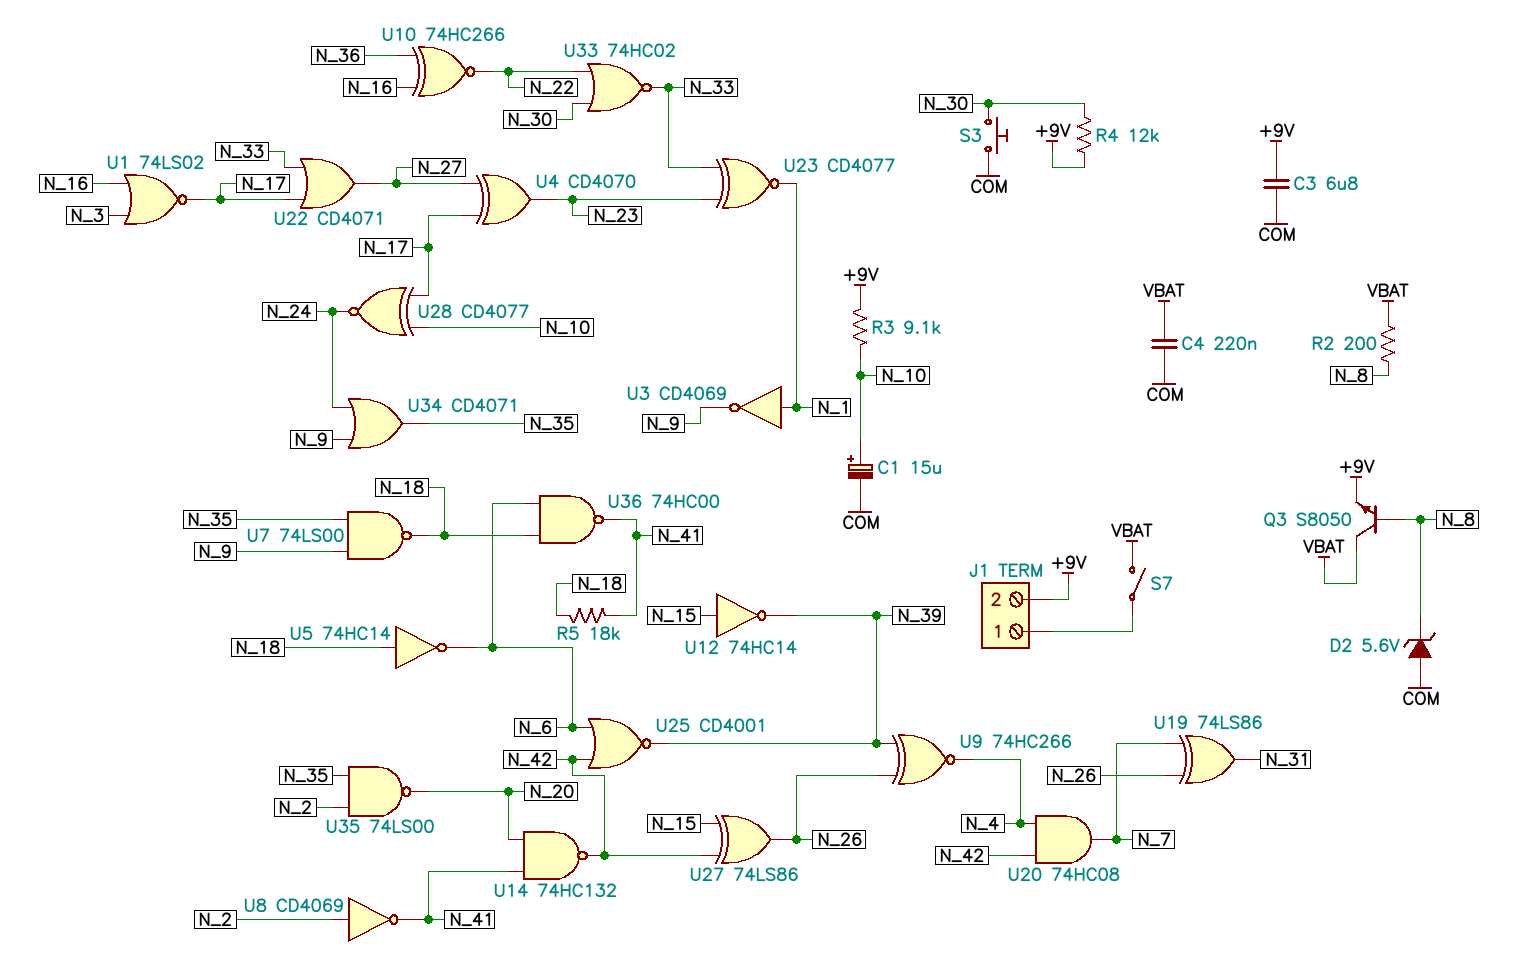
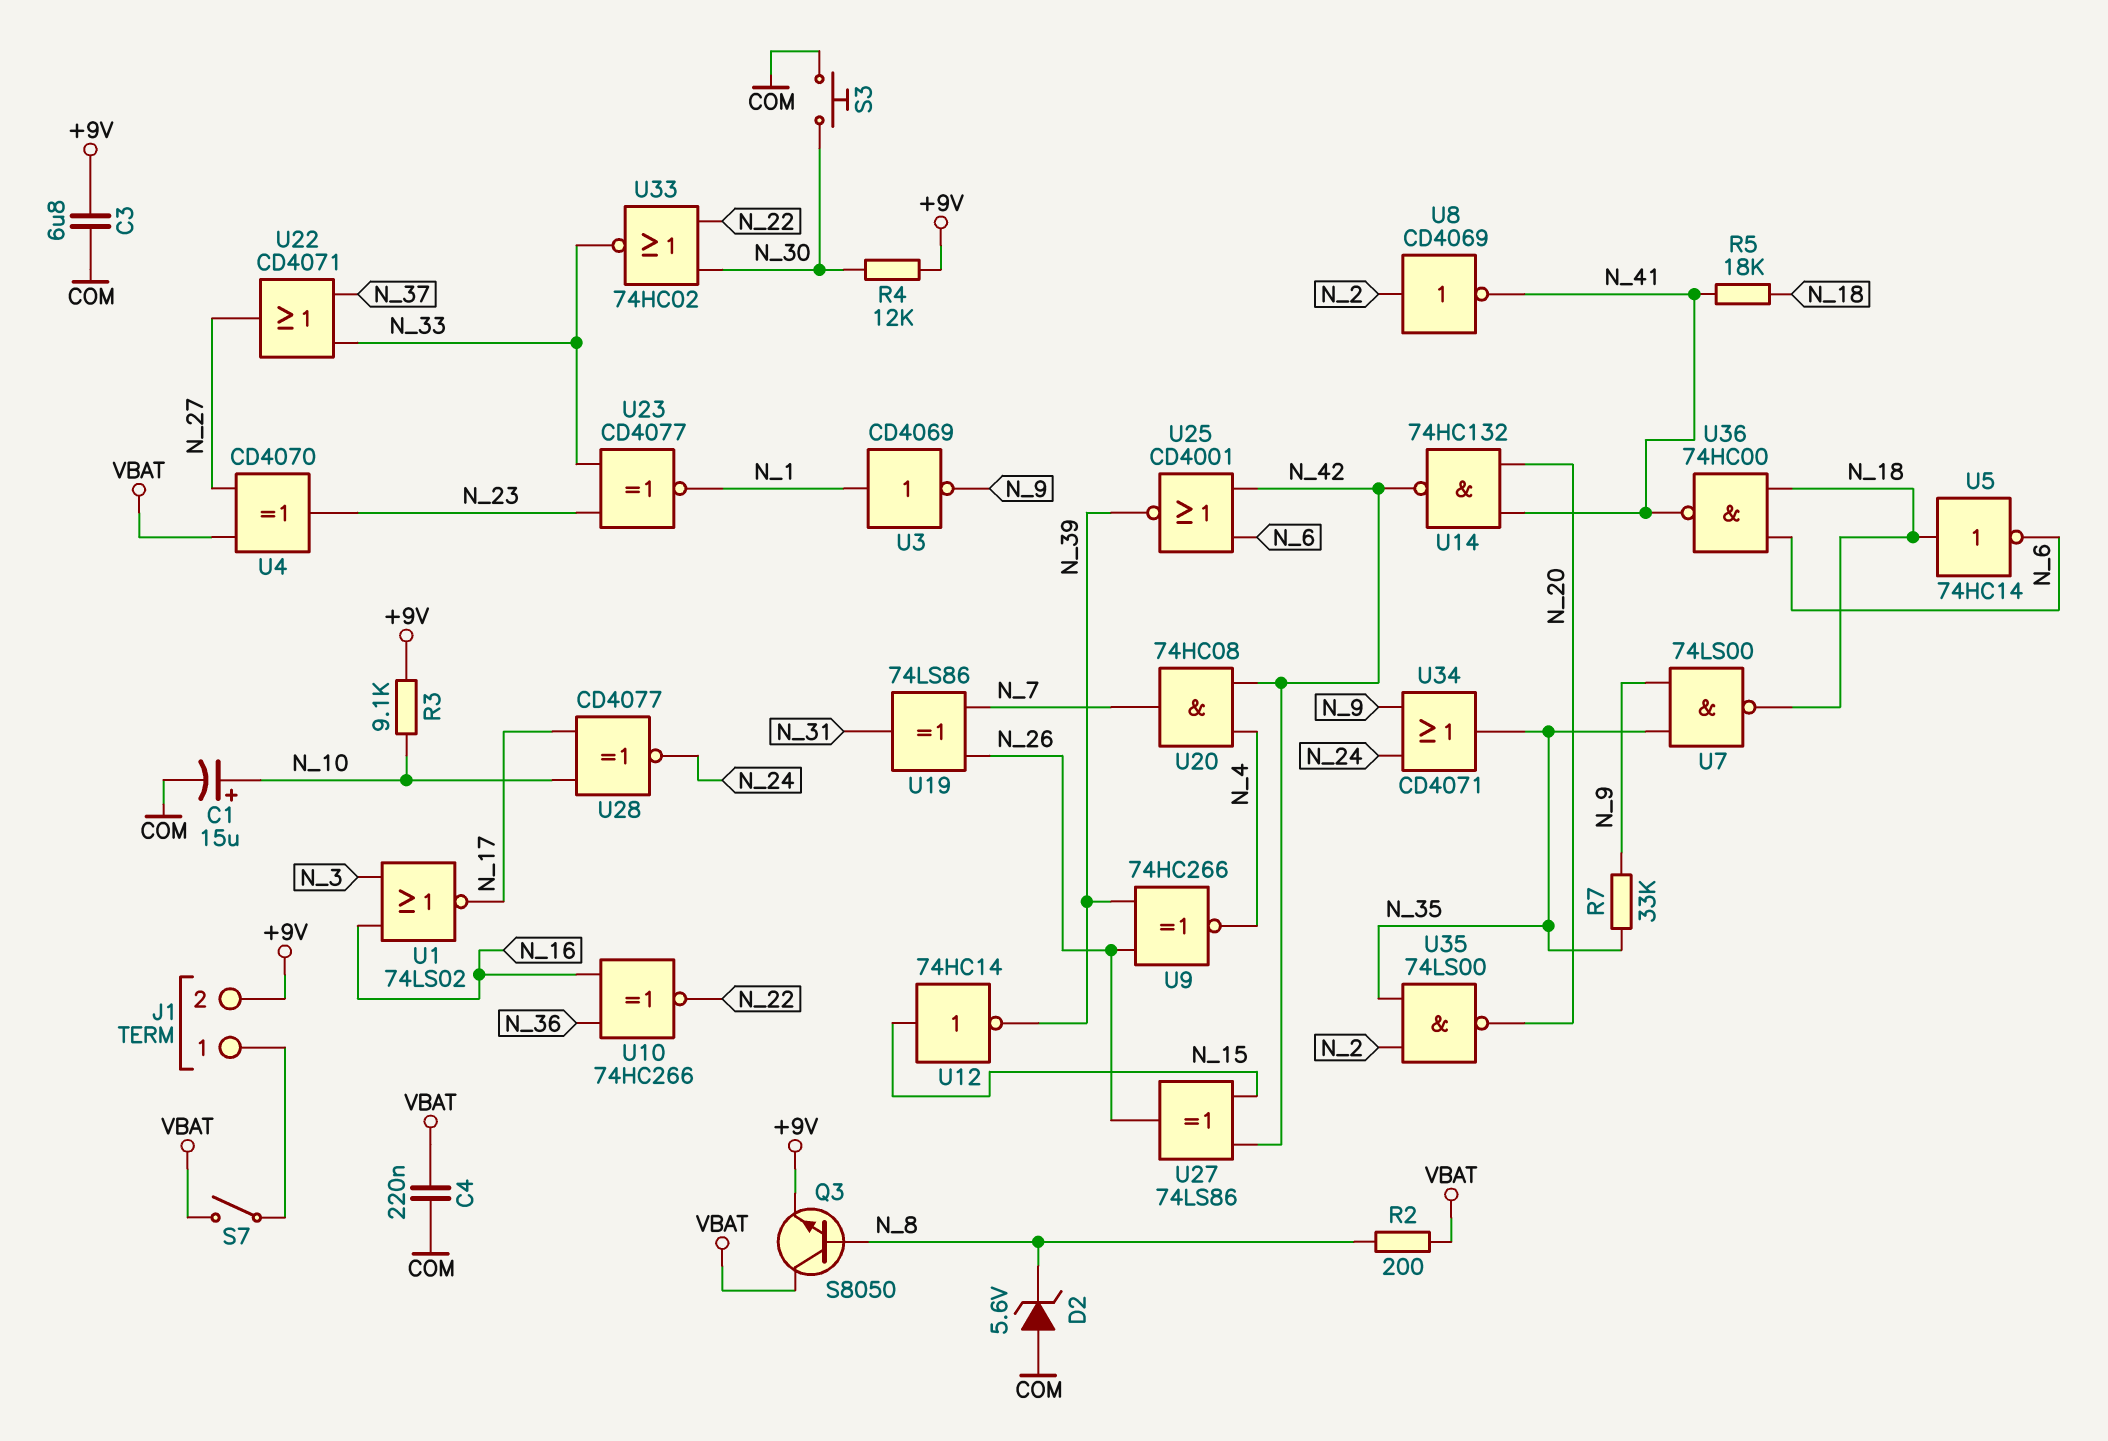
R7: none -> 33k (N_9, N_35)
U4: XOR CD4070 (in N_17, in N_27, out N_23) -> XOR CD4070 (in N_27, in VBAT, out N_23)
U22: OR CD4071 (in N_17, in N_33, out N_27) -> OR CD4071 (in N_33, in N_37, out N_27)

